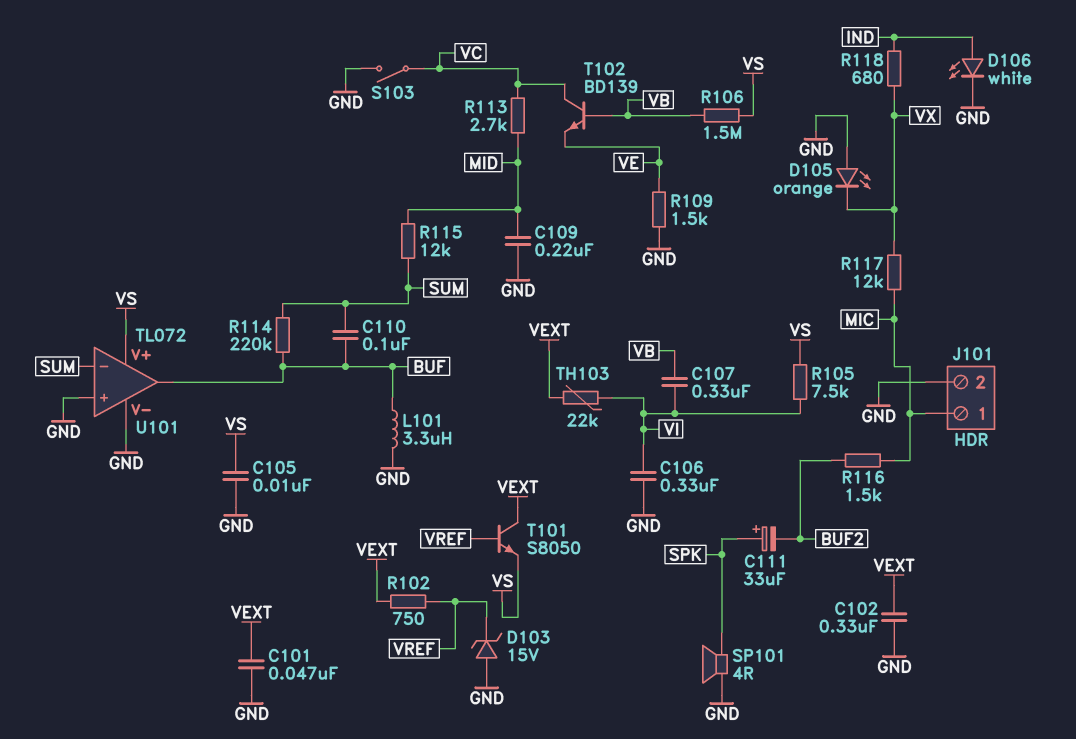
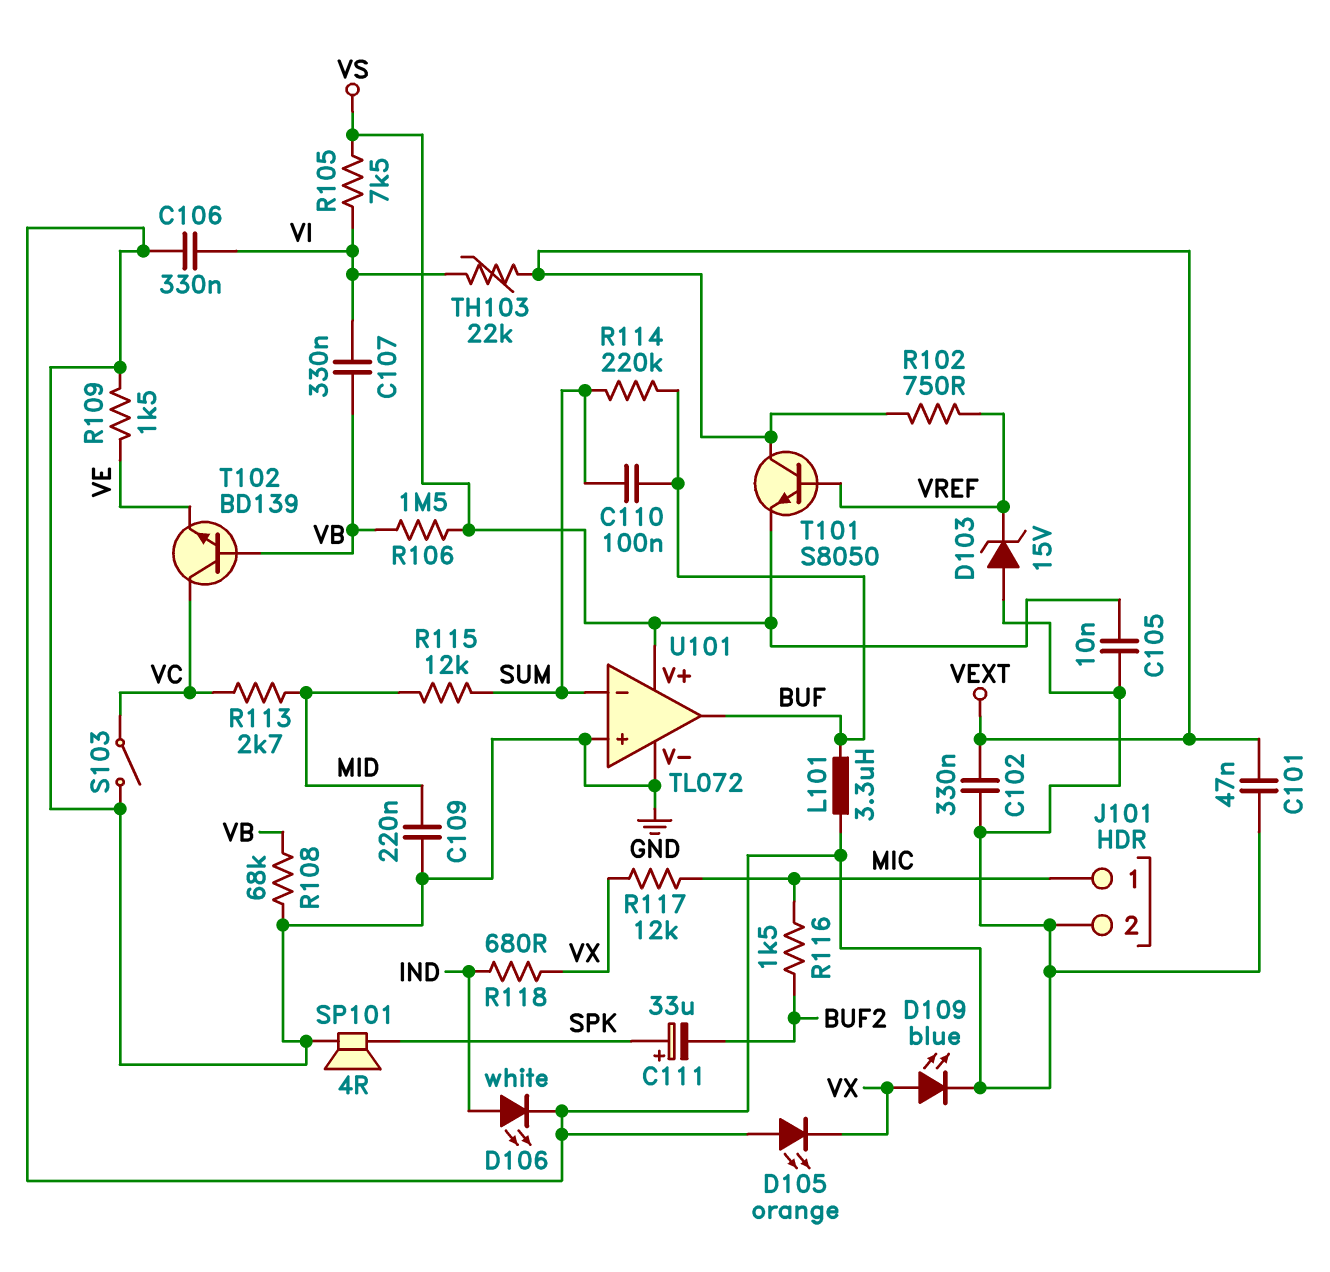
D109: none -> LED blue (A VX, K GND)
R108: none -> 68k (GND, VB)

